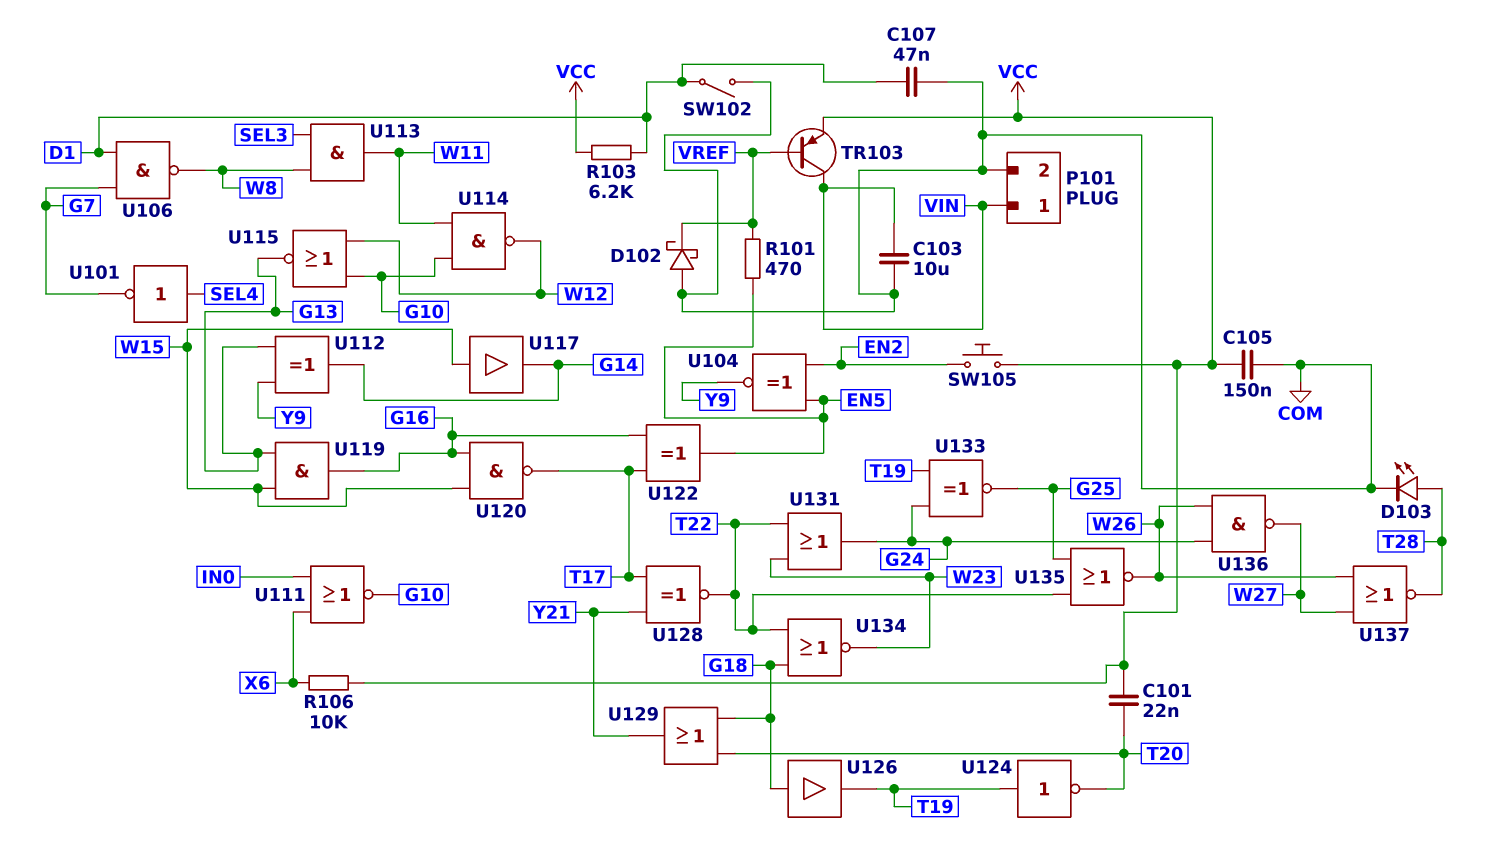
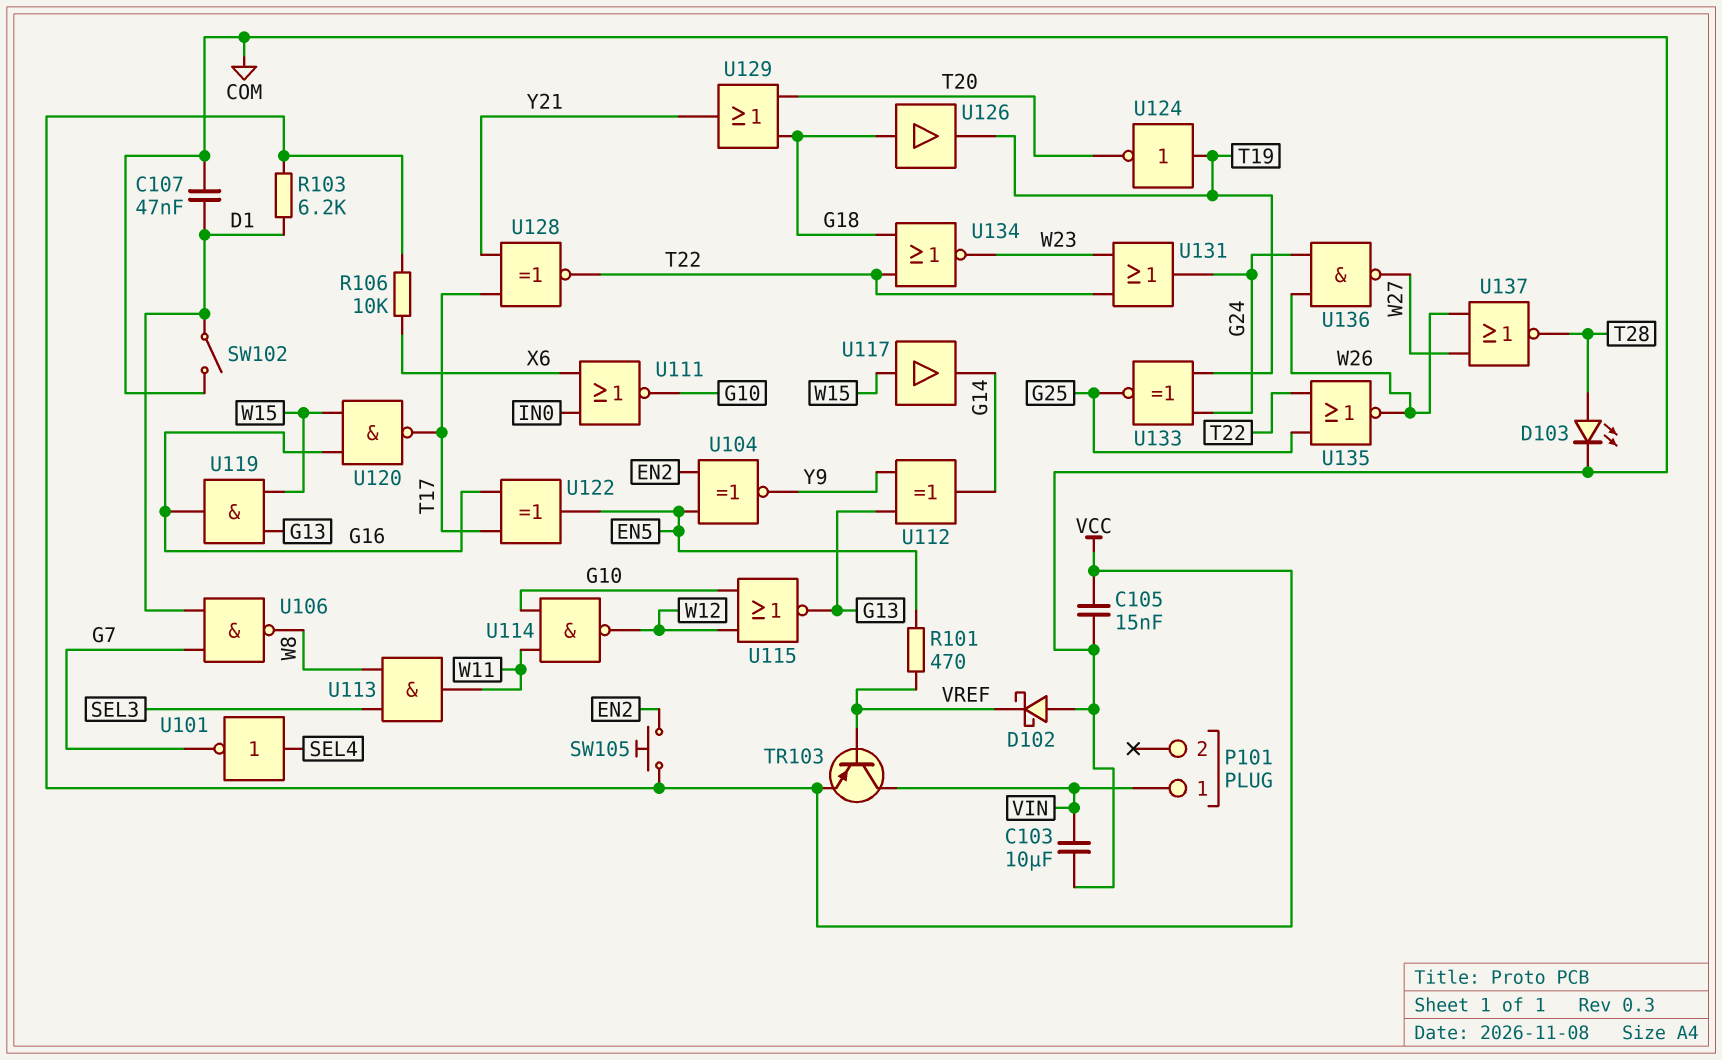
C101: 22nF (T20, VCC) -> none
C105: 150nF (COM, VCC) -> 15nF (COM, VCC)
P101 pin 2: COM -> none

